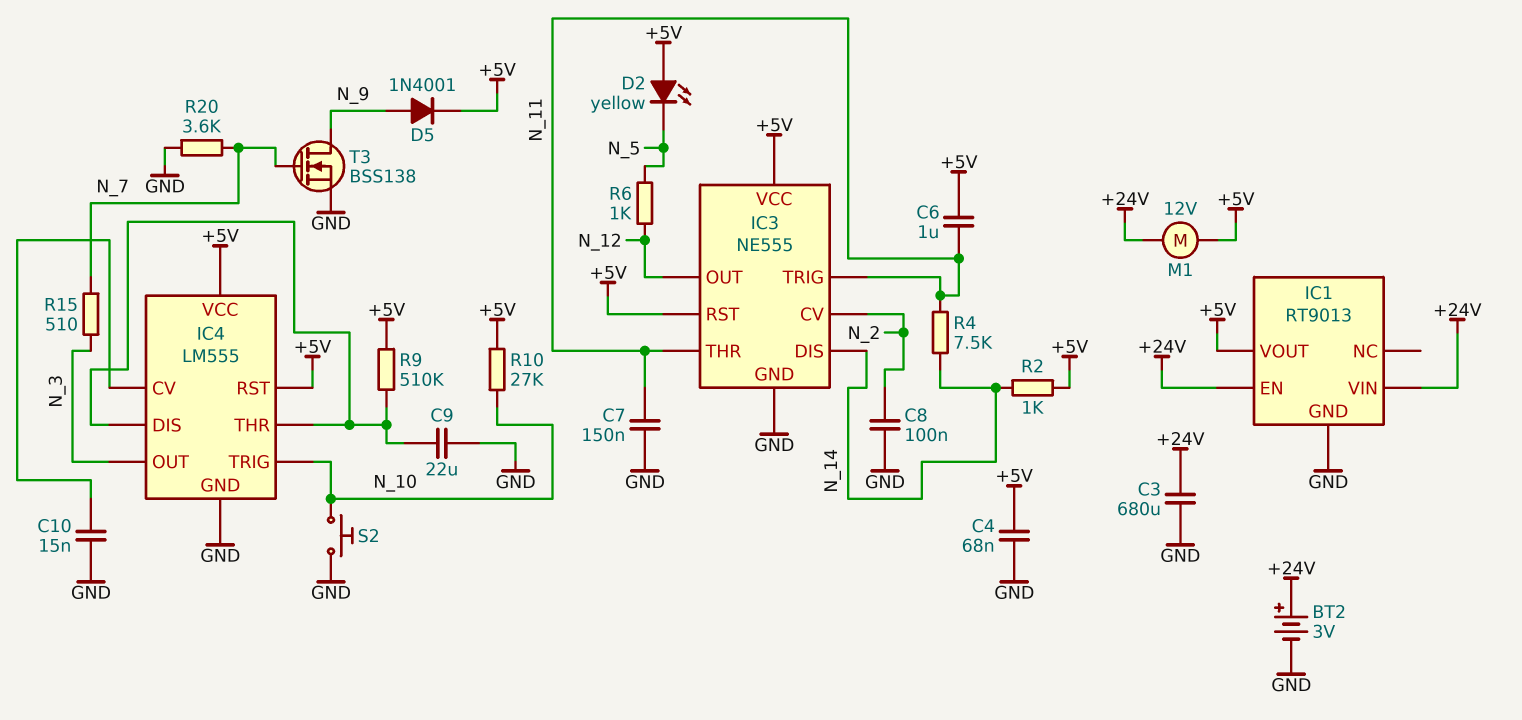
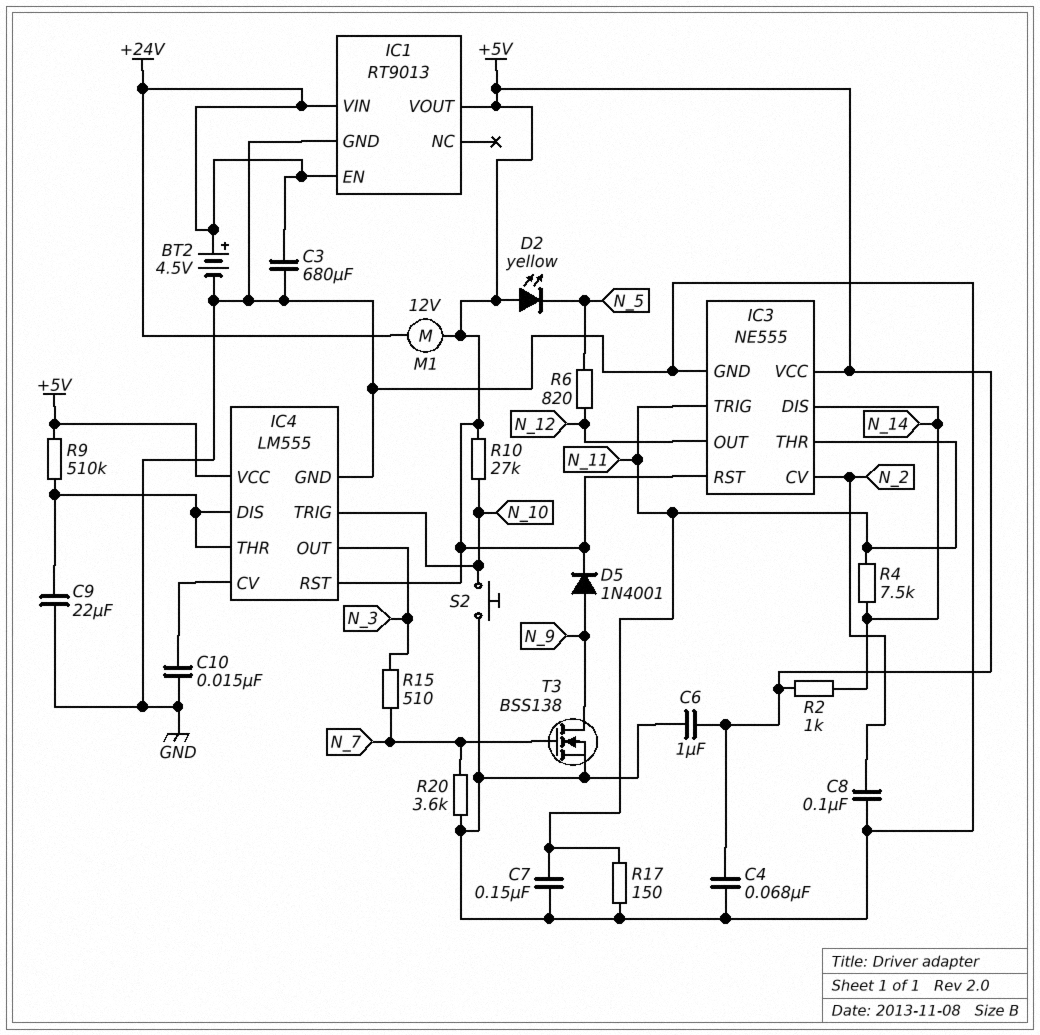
BT2: 3V (plus +24V, minus GND) -> 4.5V (plus +24V, minus GND)
C6: 1uF (+5V, N_11) -> 1uF (+5V, GND)
R6: 1k (N_5, N_12) -> 820 (N_5, N_12)
R17: none -> 150 (GND, N_11)

